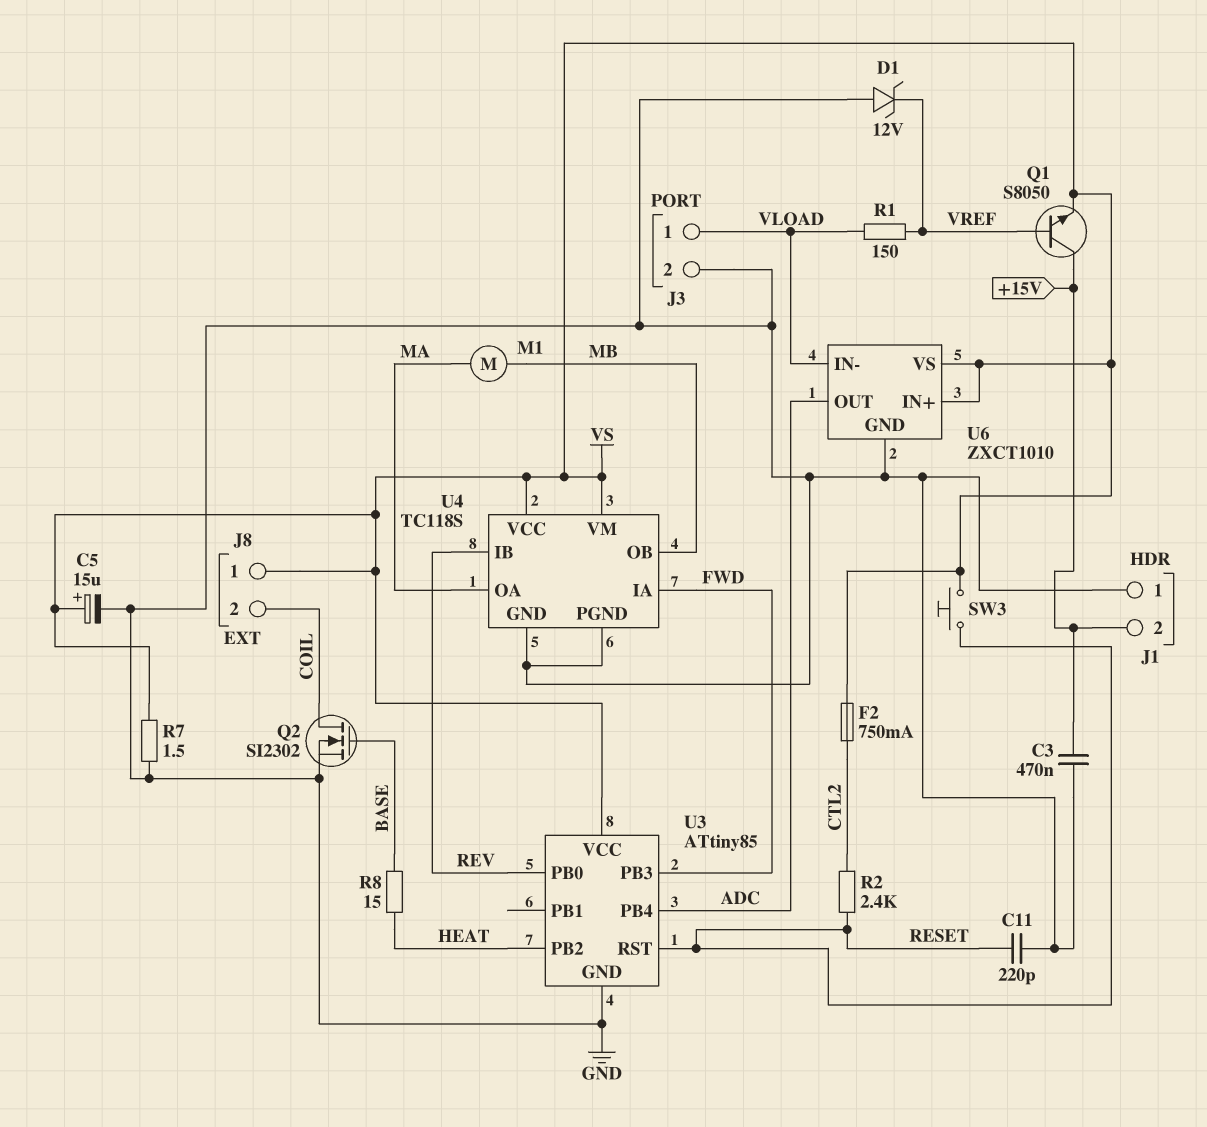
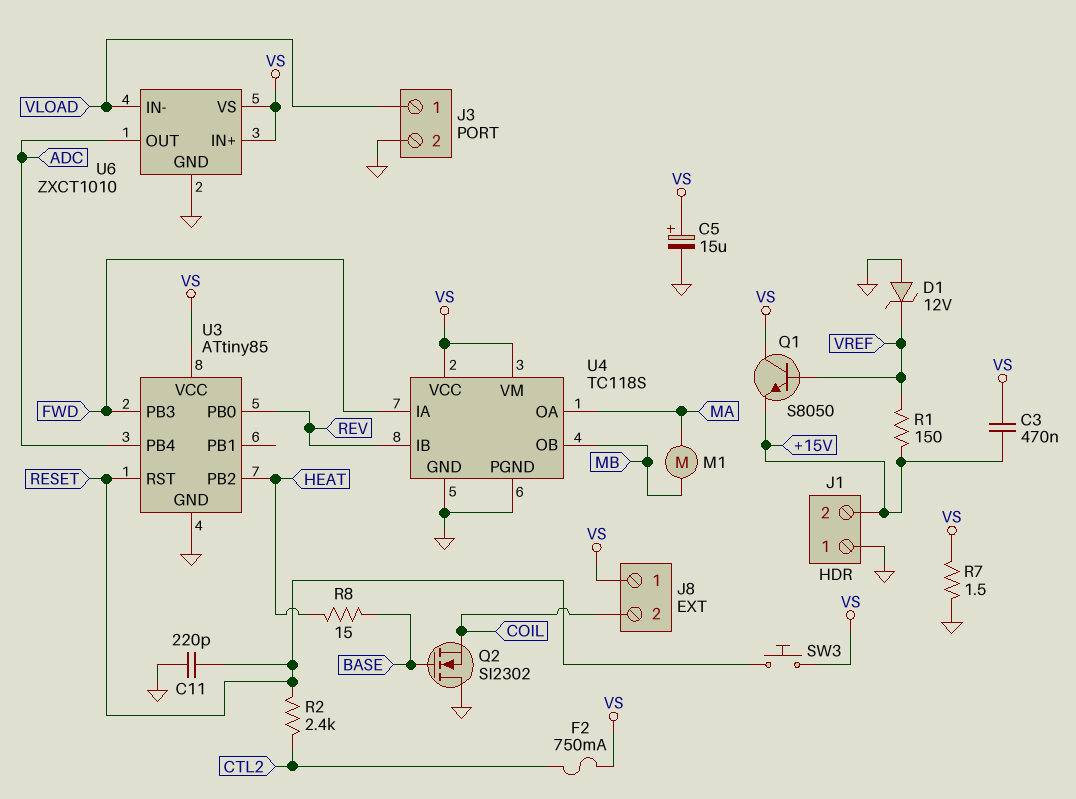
C3: 470nF (+15V, GND) -> 470nF (+15V, VS)
Q1: NPN S8050 (B VREF, C +15V, E VS) -> NPN S8050 (B VREF, C VS, E +15V)
Q2: NMOS SI2302 (G BASE, D COIL, S GND) -> NMOS SI2302 (G BASE, D GND, S COIL)
R1: 150 (VLOAD, VREF) -> 150 (+15V, VREF)

